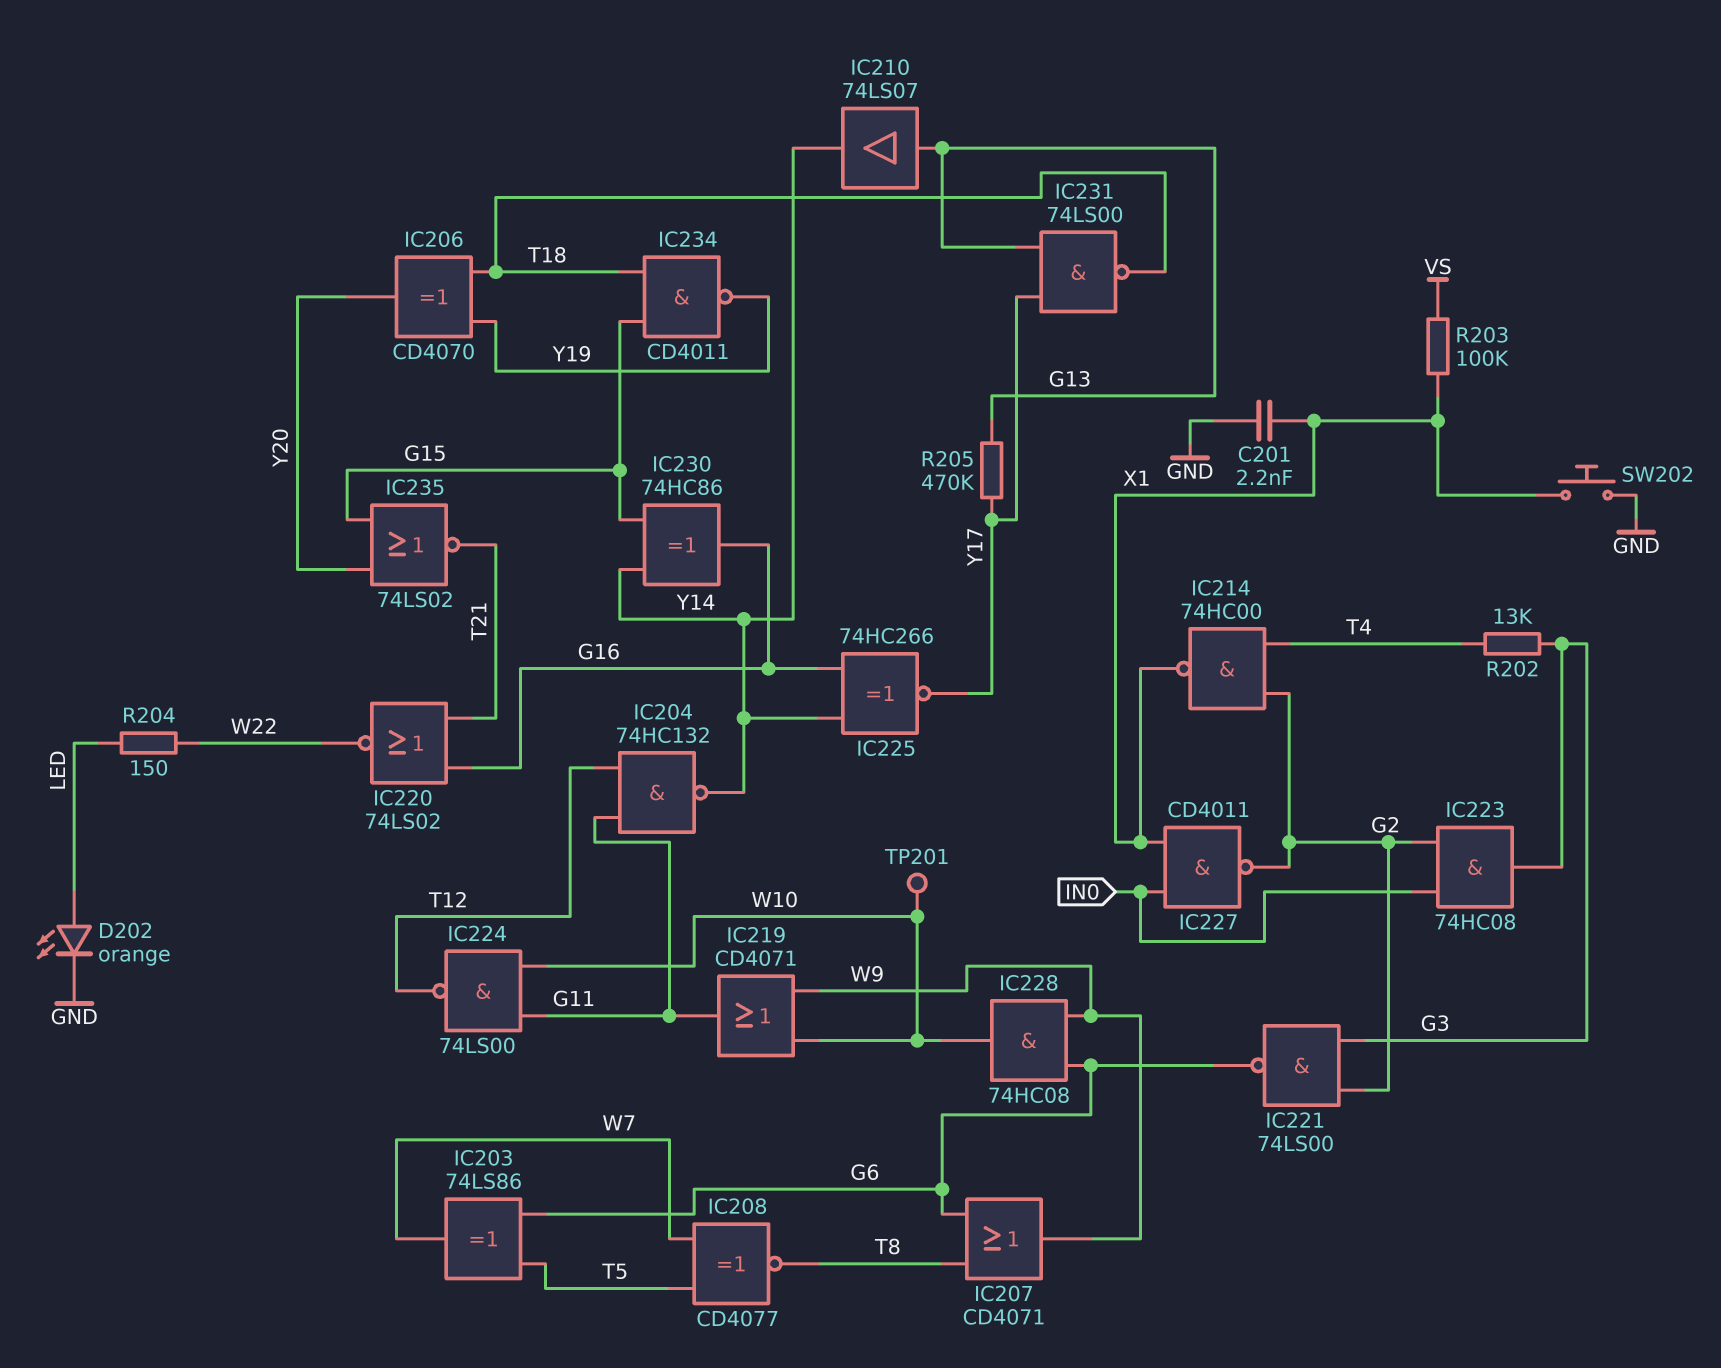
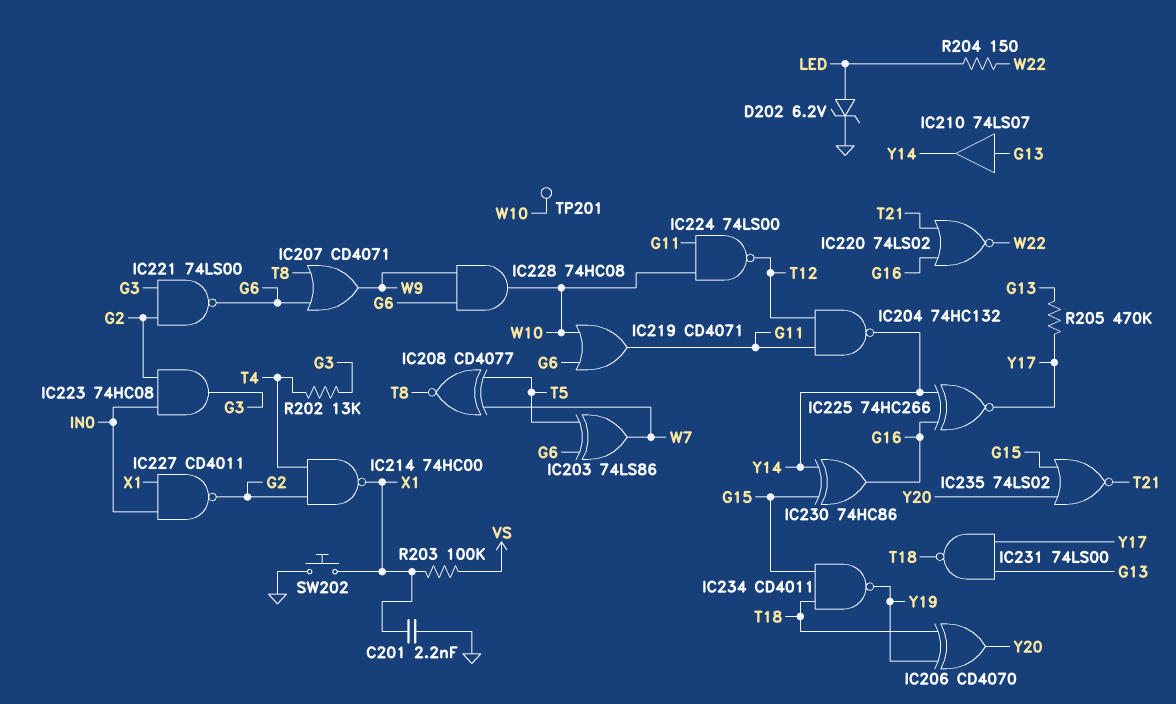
D202: LED orange (A LED, K GND) -> zener 6.2V (A LED, K GND)
IC219: OR CD4071 (in W9, in W10, out G11) -> OR CD4071 (in G6, in W10, out G11)

